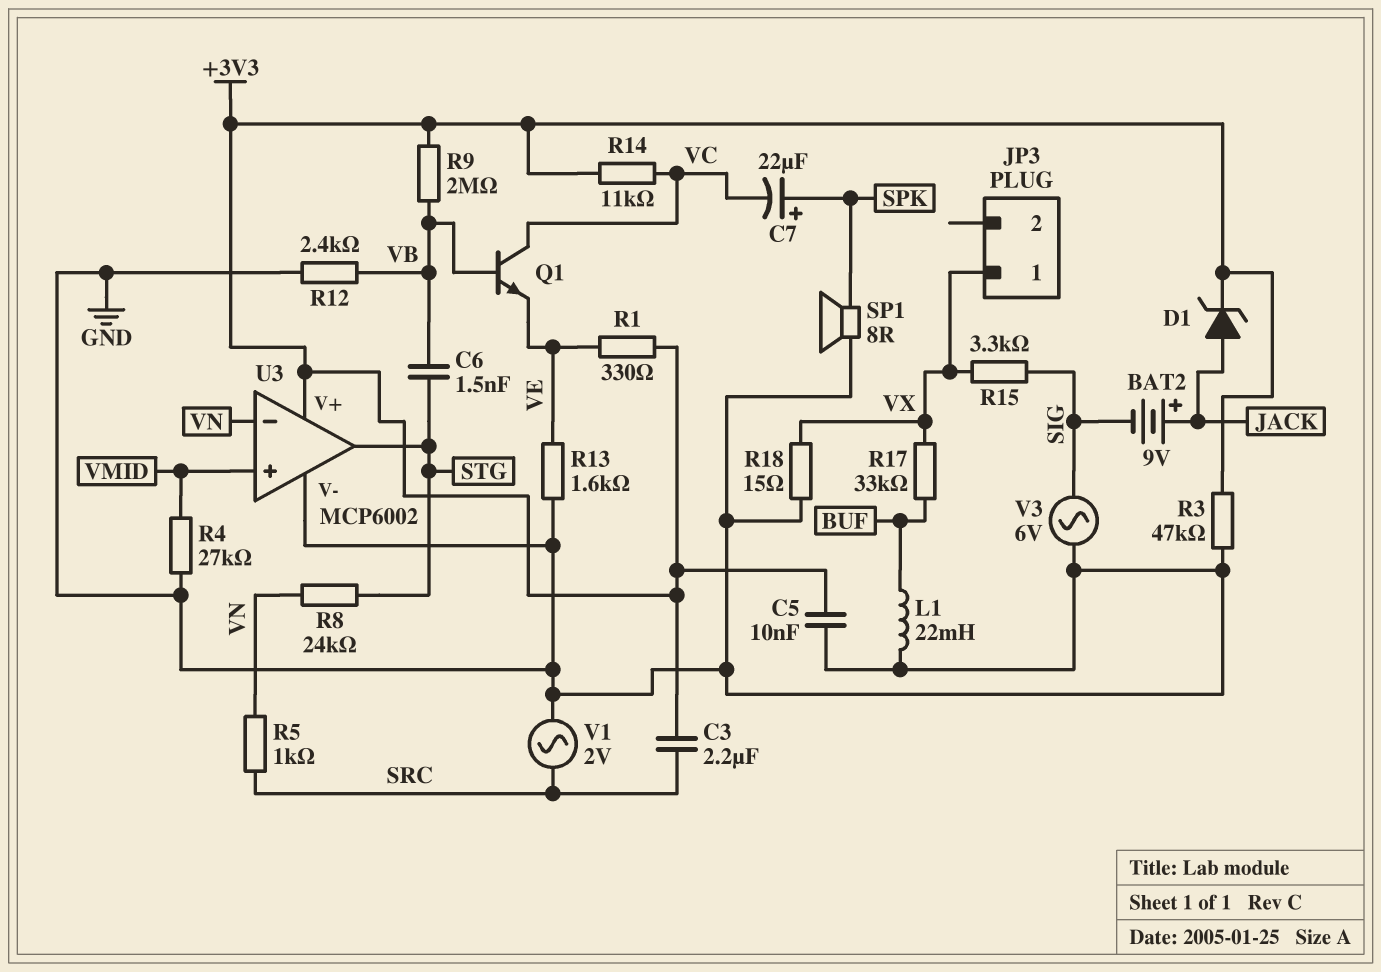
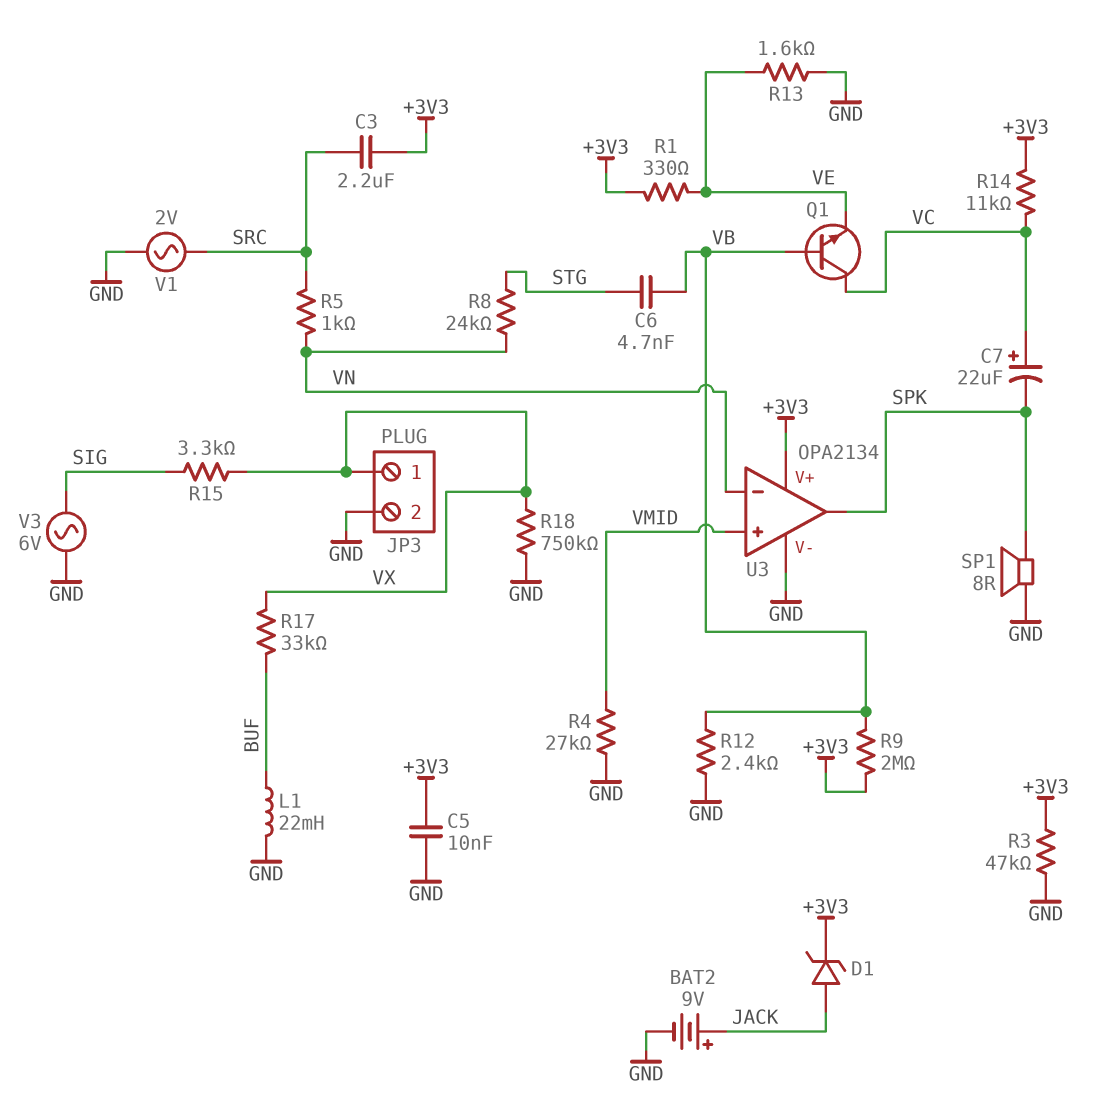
BAT2: 9V (plus JACK, minus SIG) -> 9V (plus JACK, minus GND)
C6: 1.5nF (STG, VB) -> 4.7nF (STG, VB)
C7: 22uF (plus SPK, minus VC) -> 22uF (plus VC, minus SPK)
JP3 pin 2: none -> GND
R18: 15 (GND, VX) -> 750k (GND, VX)
U3: MCP6002 -> OPA2134
U3 pin out: STG -> SPK

